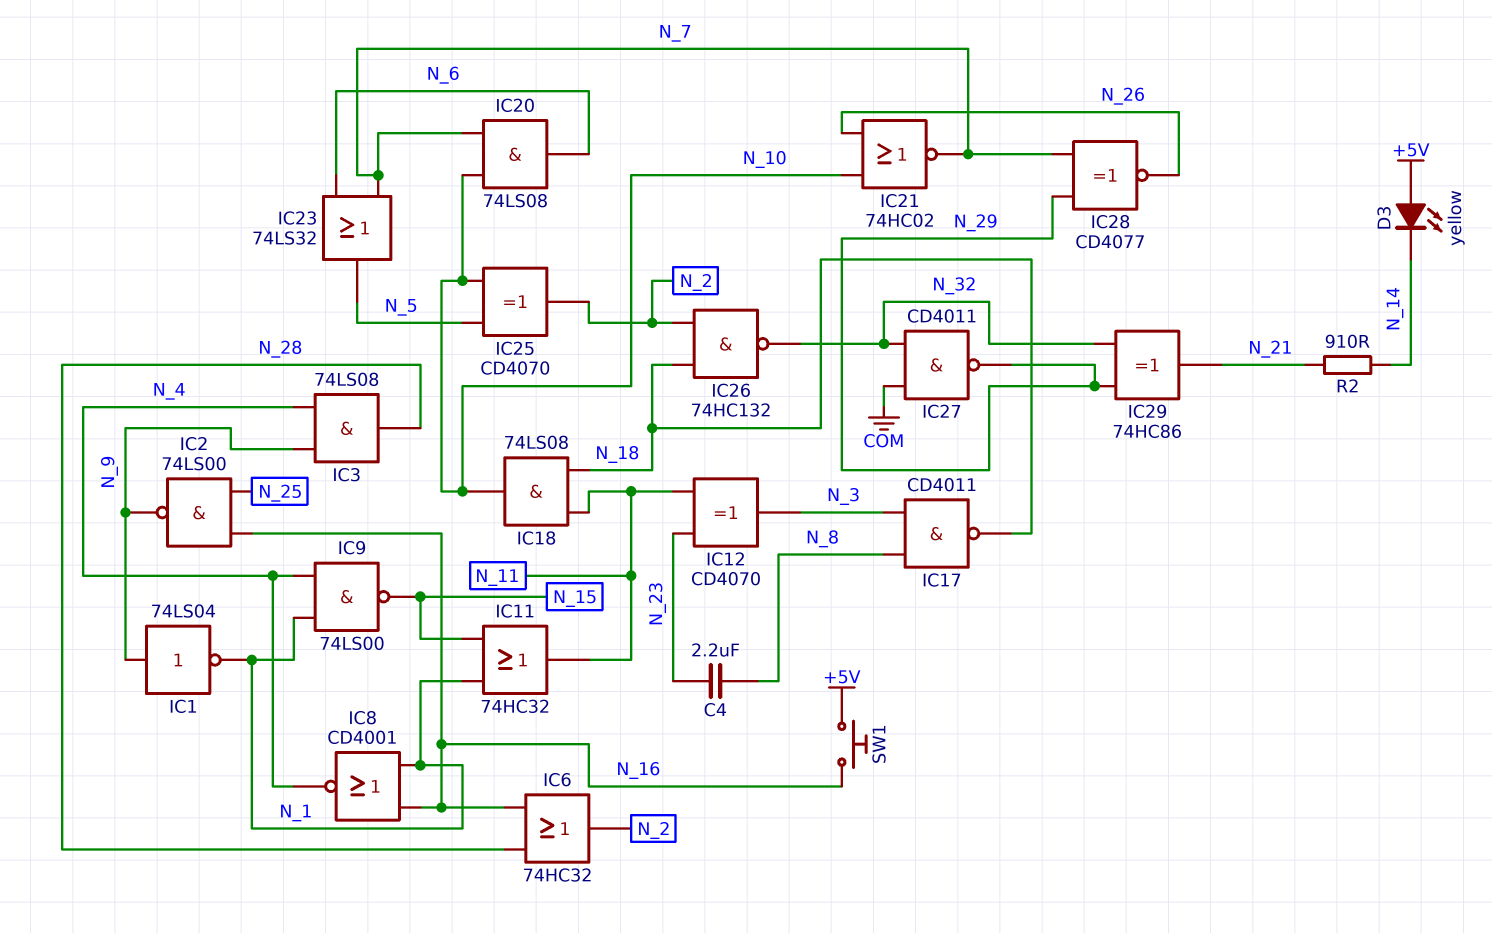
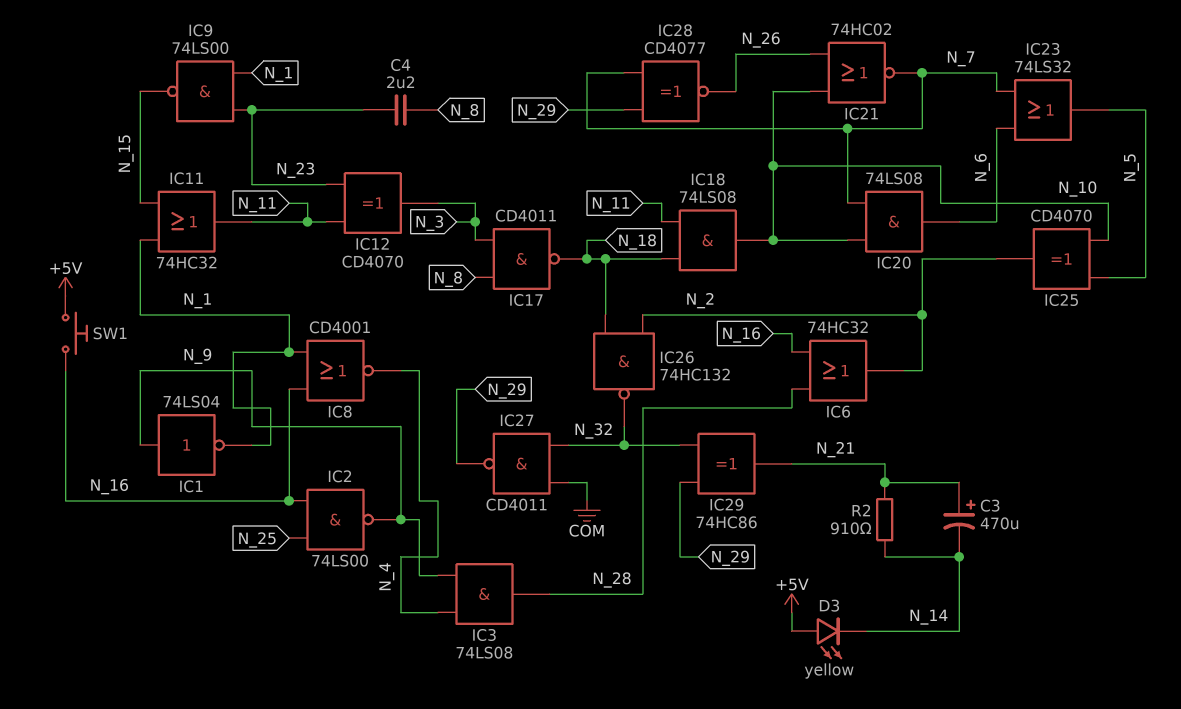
C3: none -> 470uF (plus N_21, minus N_14)
IC9: NAND 74LS00 (in N_1, in N_4, out N_15) -> NAND 74LS00 (in N_1, in N_23, out N_15)

